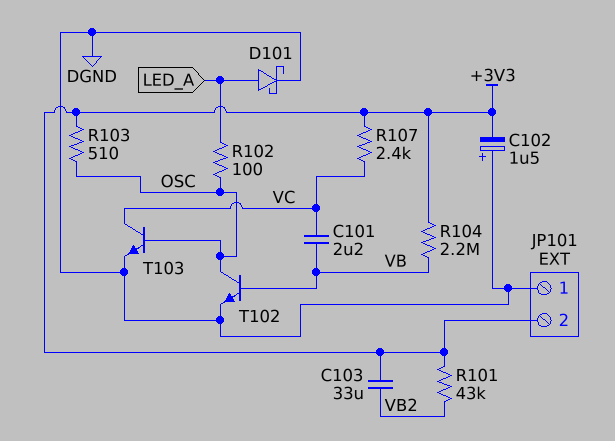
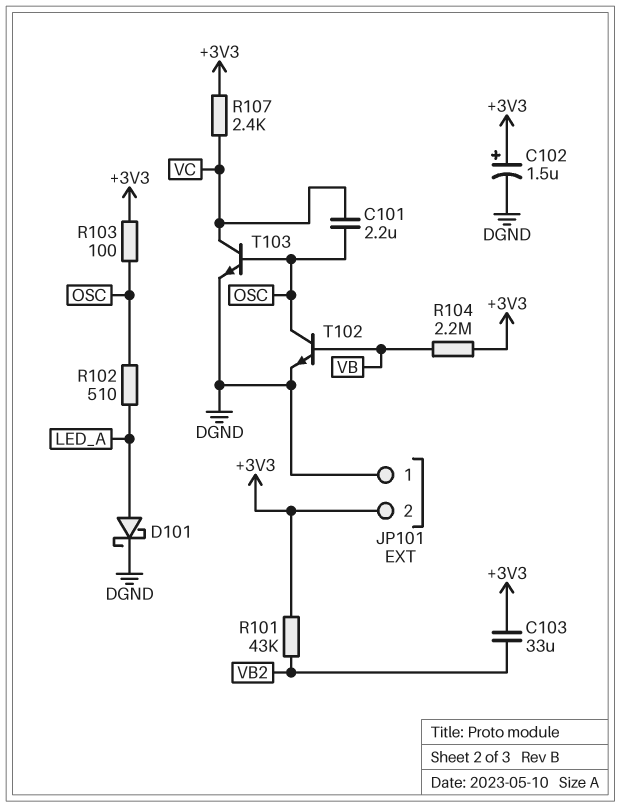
C101: 2.2uF (VB, VC) -> 2.2uF (OSC, VC)
C102: 1.5uF (plus DGND, minus +3V3) -> 1.5uF (plus +3V3, minus DGND)
R102: 100 (LED_A, OSC) -> 510 (LED_A, OSC)
R103: 510 (+3V3, OSC) -> 100 (+3V3, OSC)

